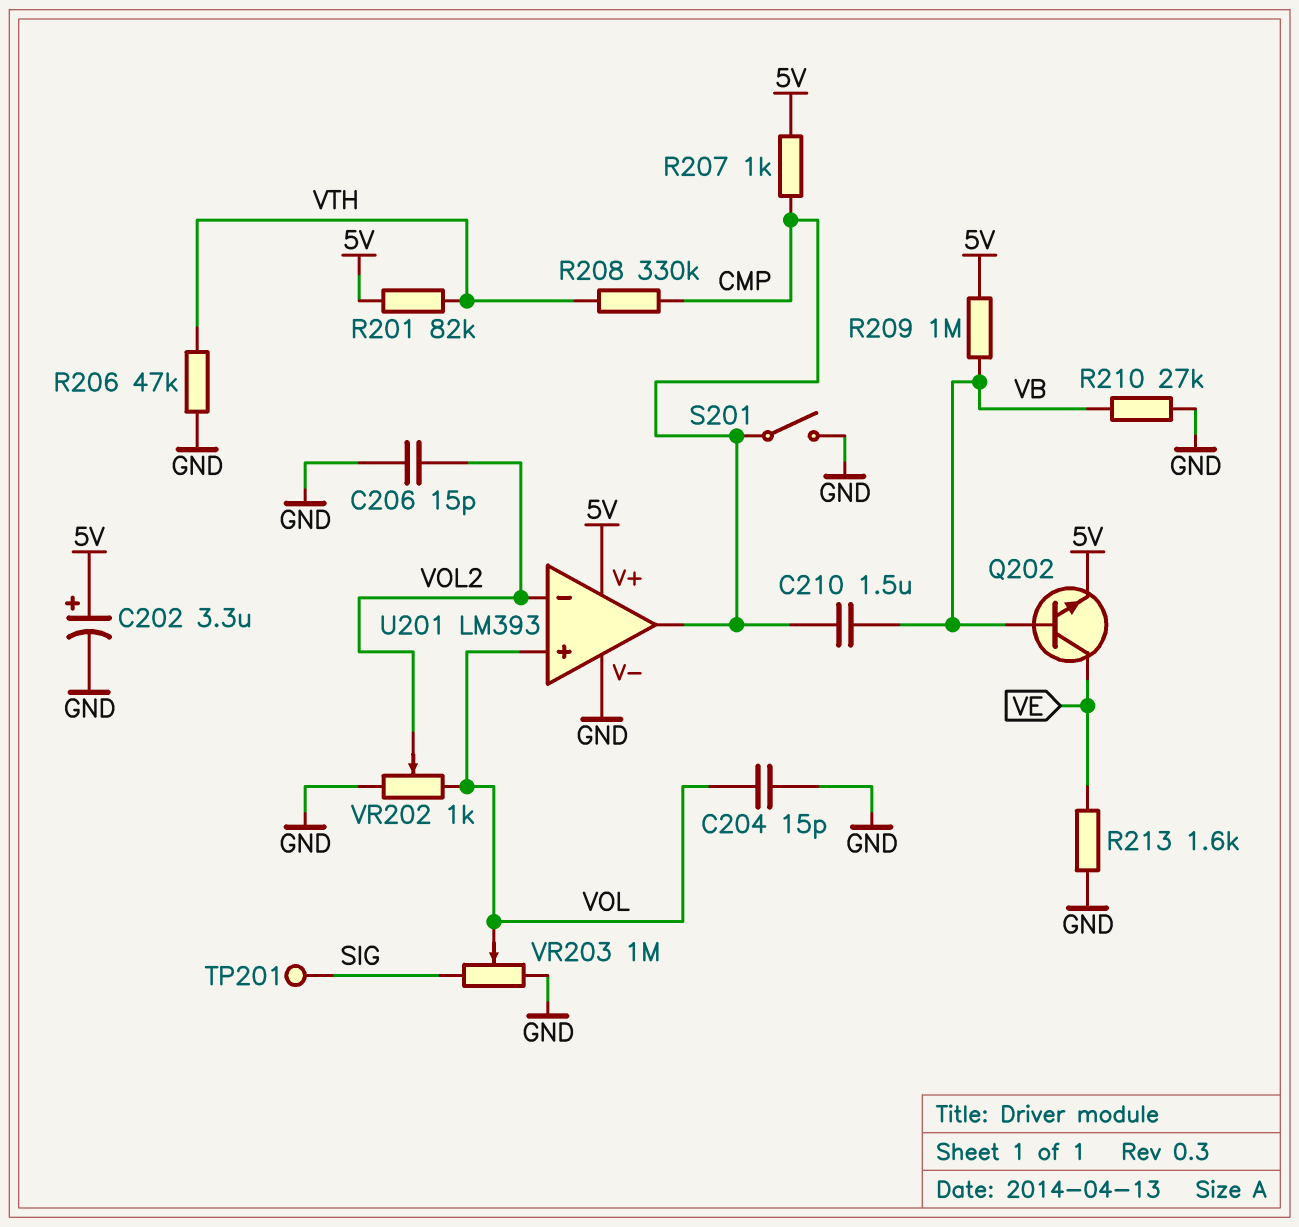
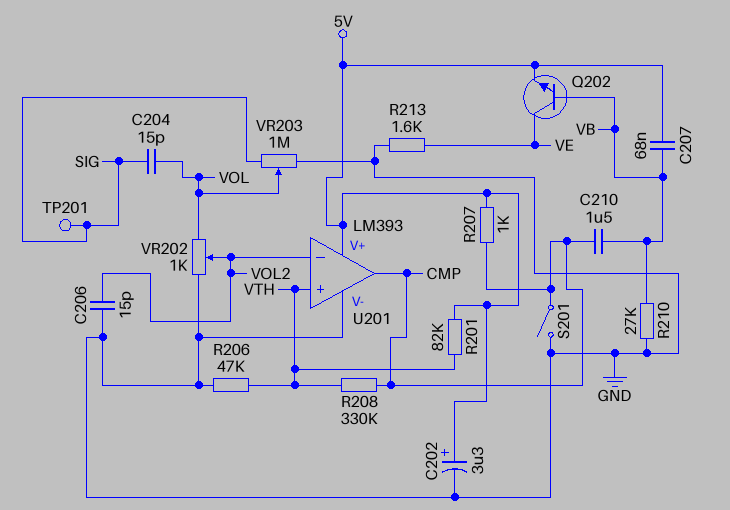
C204: 15pF (GND, VOL) -> 15pF (SIG, VOL)
C207: none -> 68nF (5V, VB)
R209: 1M (5V, VB) -> none
U201 pin in+: VOL -> VTH

